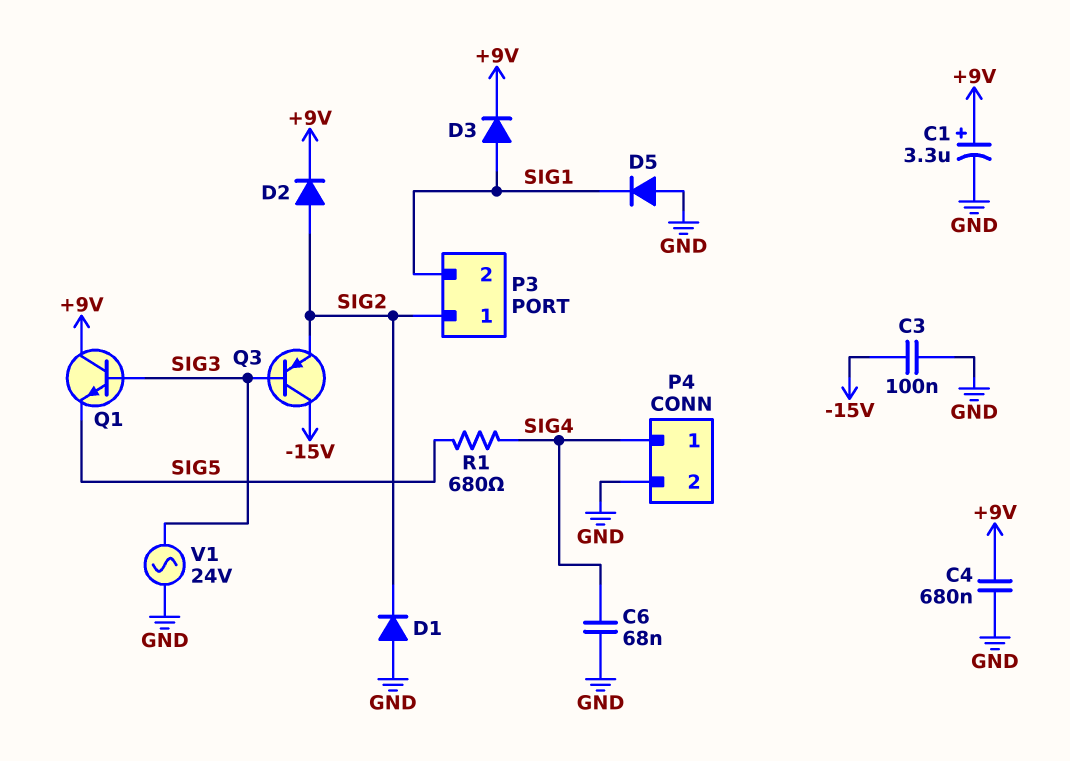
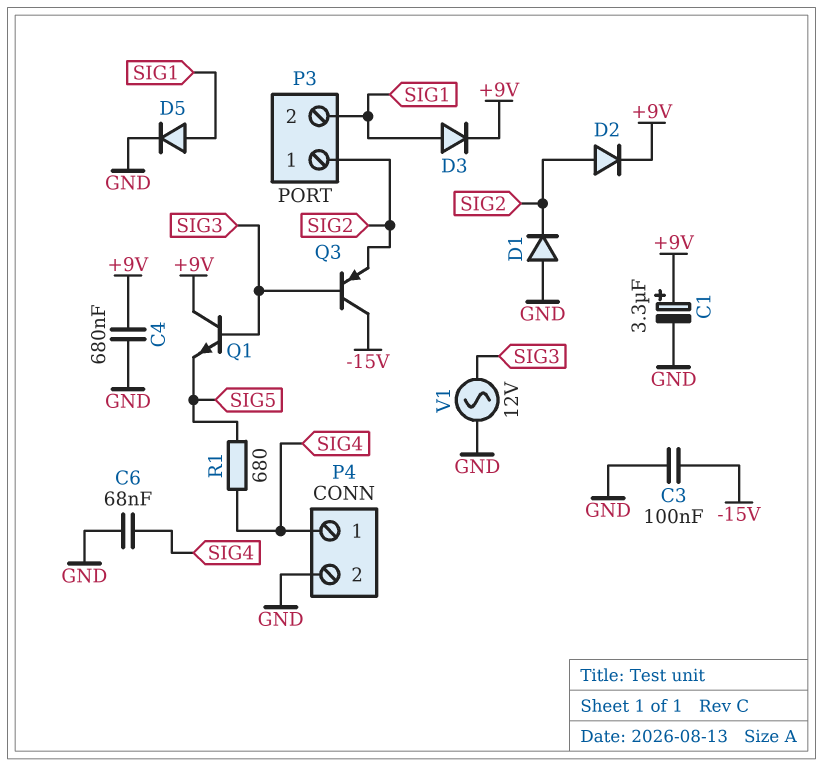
D5: diode (A GND, K SIG1) -> diode (A SIG1, K GND)
V1: AC 24V (GND, SIG3) -> AC 12V (GND, SIG3)

